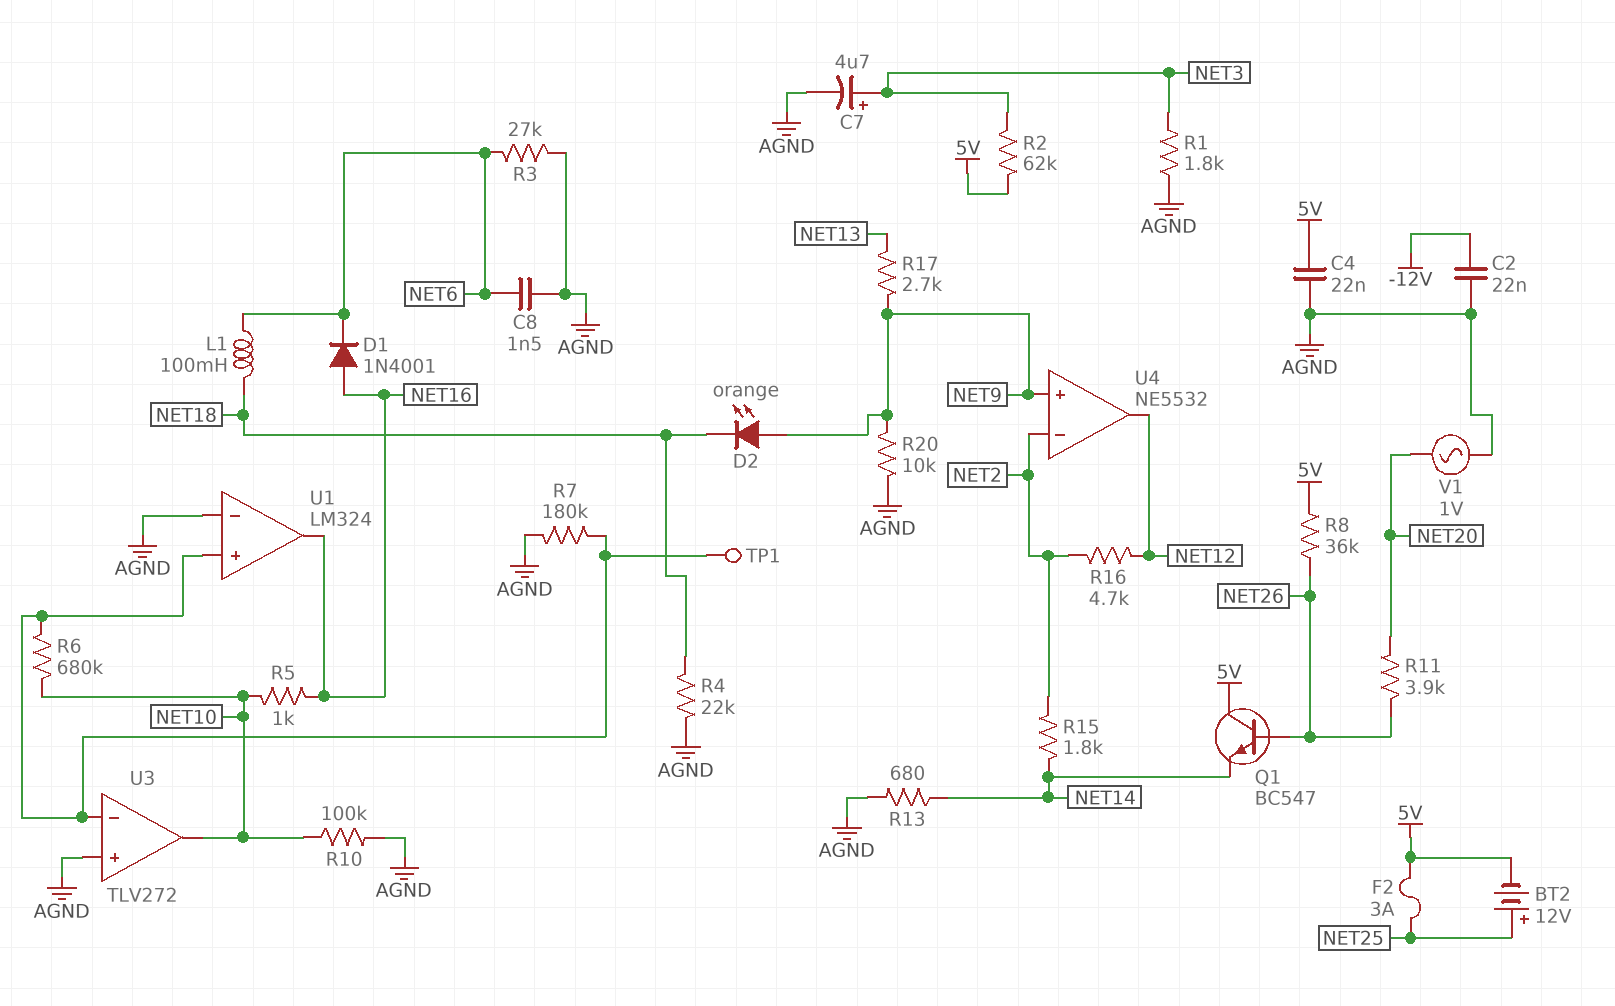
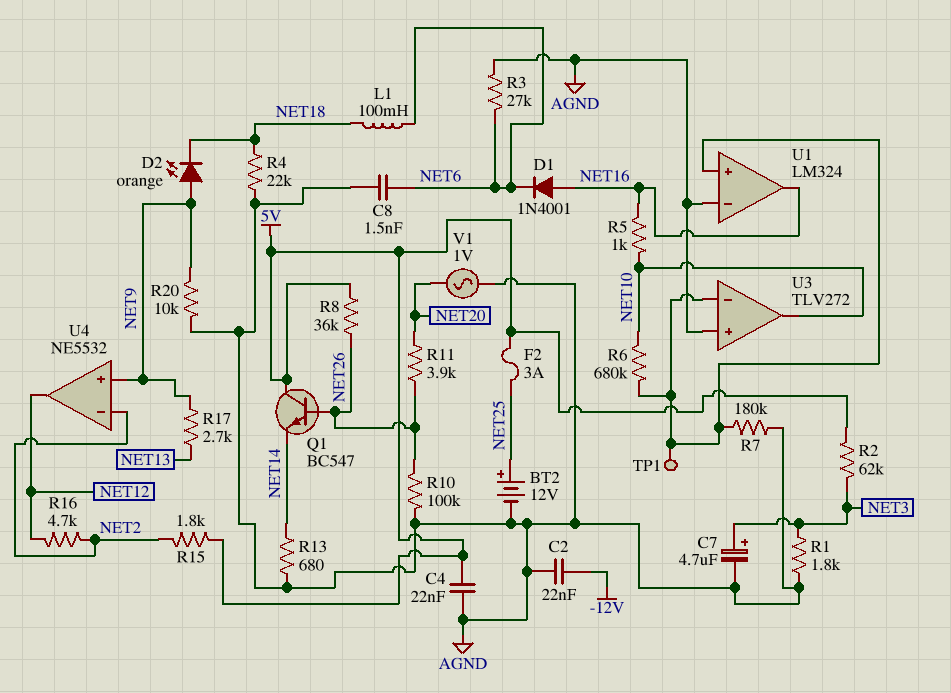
BT2: 12V (plus NET25, minus 5V) -> 12V (plus NET25, minus AGND)
R10: 100k (AGND, NET10) -> 100k (AGND, NET26)
R15: 1.8k (NET2, NET14) -> 1.8k (5V, NET2)

